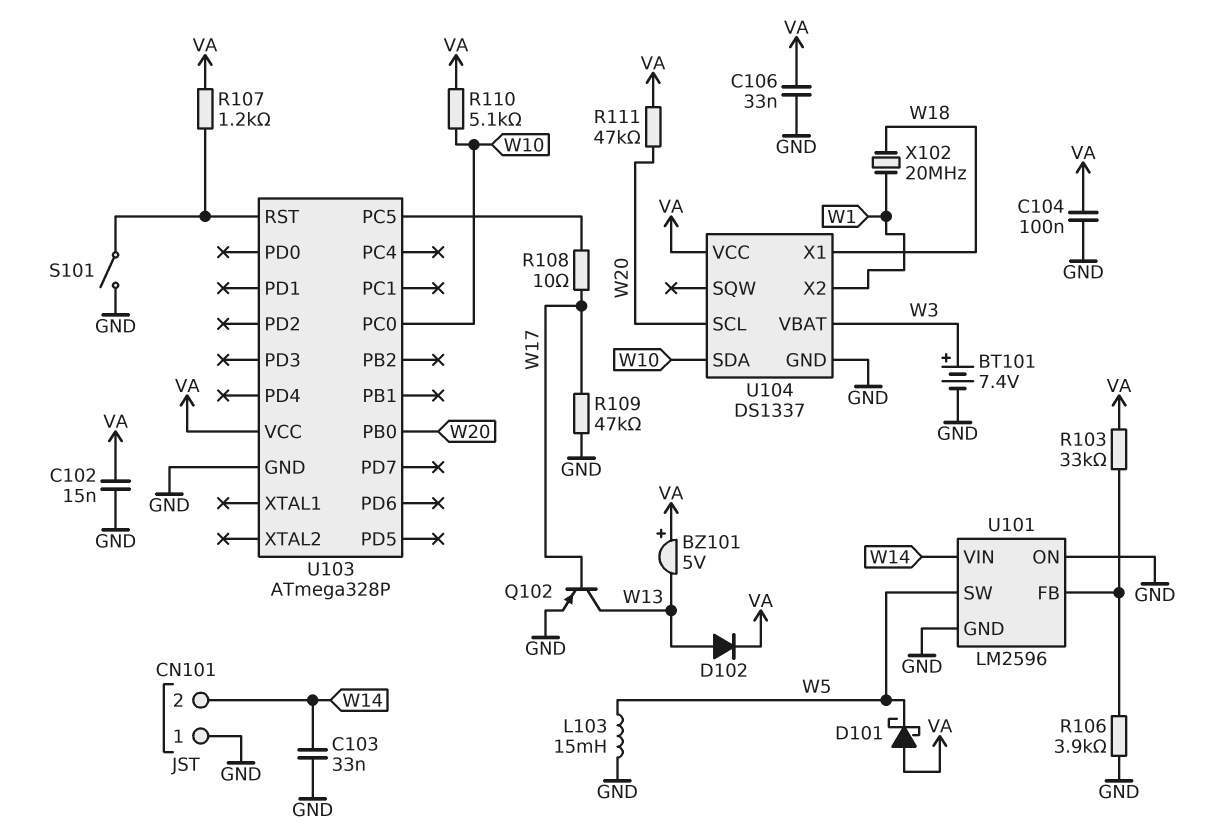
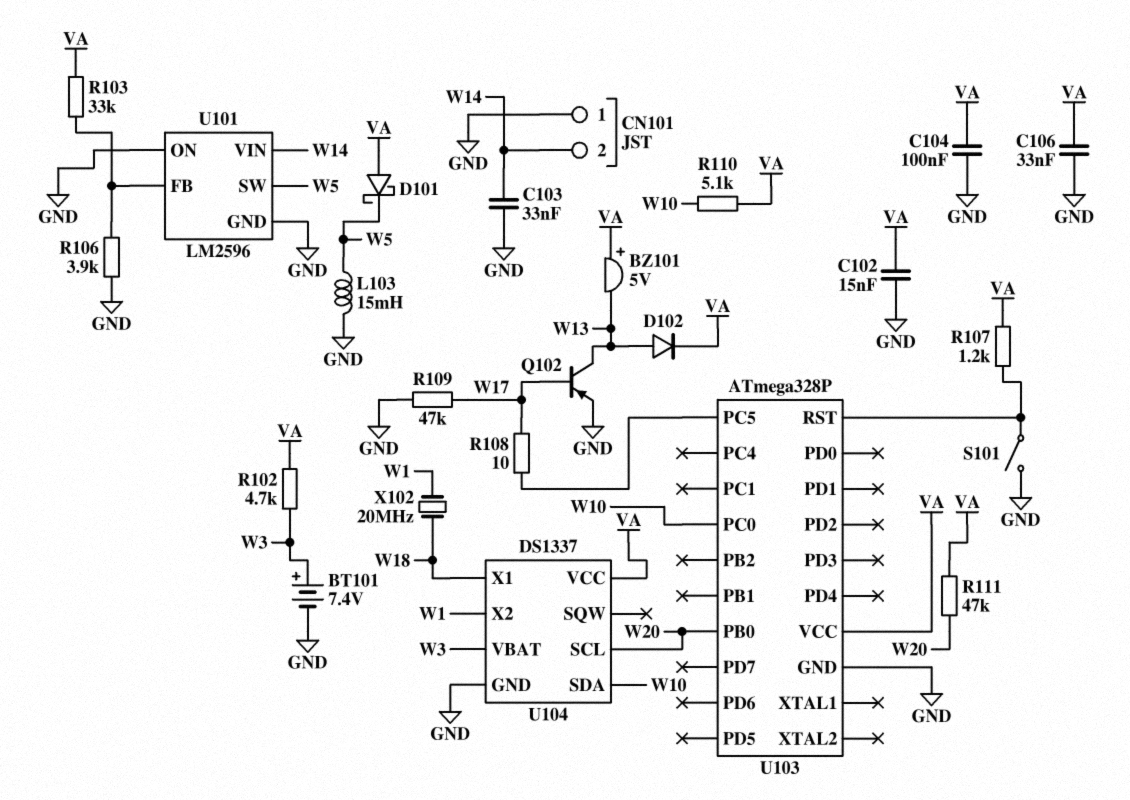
R102: none -> 4.7k (VA, W3)

